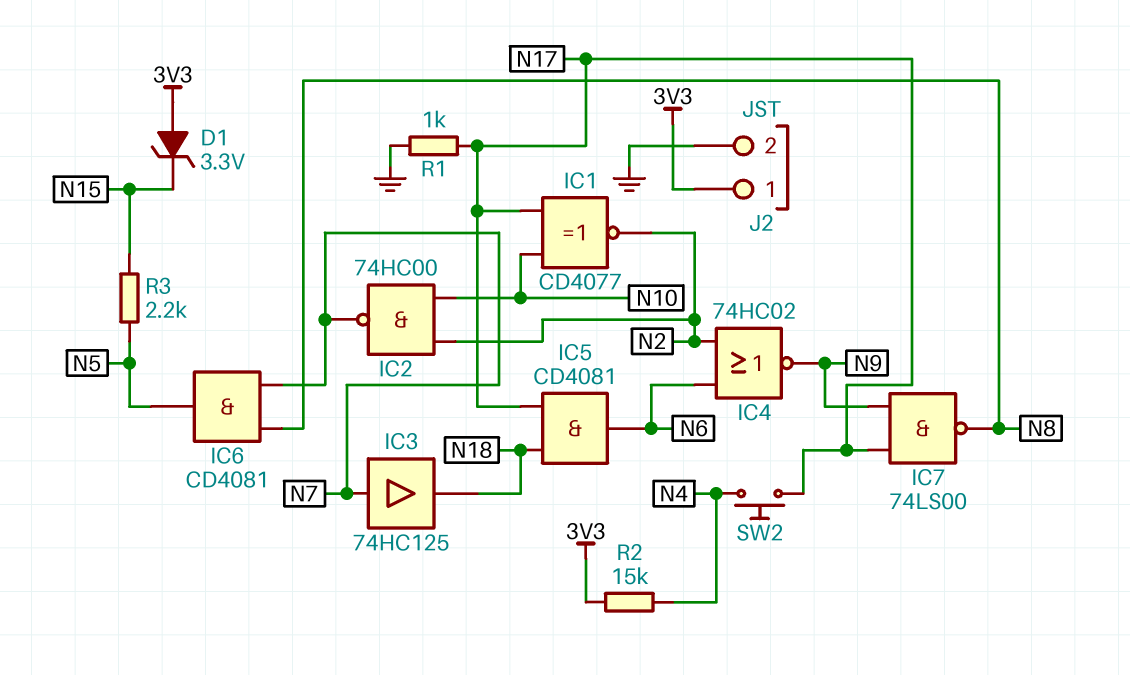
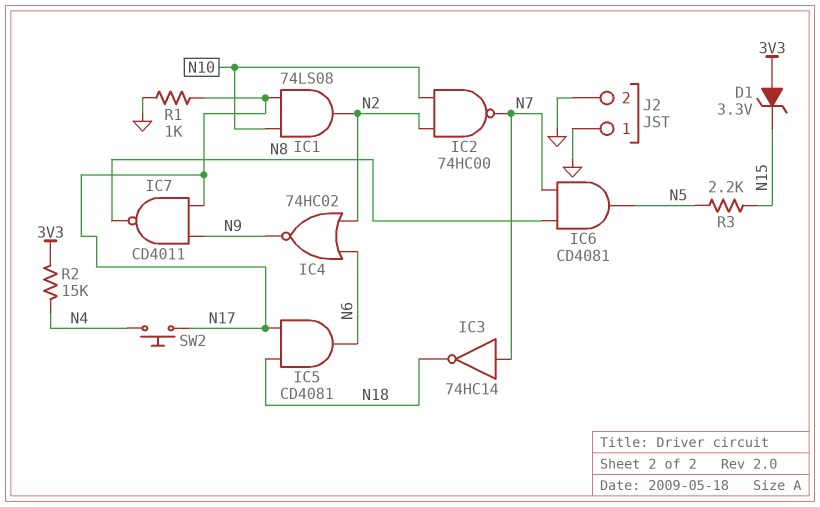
IC1: XNOR CD4077 (in N10, in N17, out N2) -> AND 74LS08 (in N10, in N17, out N2)
IC3: buffer 74HC125 (in N7, out N18) -> NOT 74HC14 (in N7, out N18)
IC7: NAND 74LS00 (in N9, in N17, out N8) -> NAND CD4011 (in N9, in N17, out N8)
J2 pin 1: 3V3 -> GND

